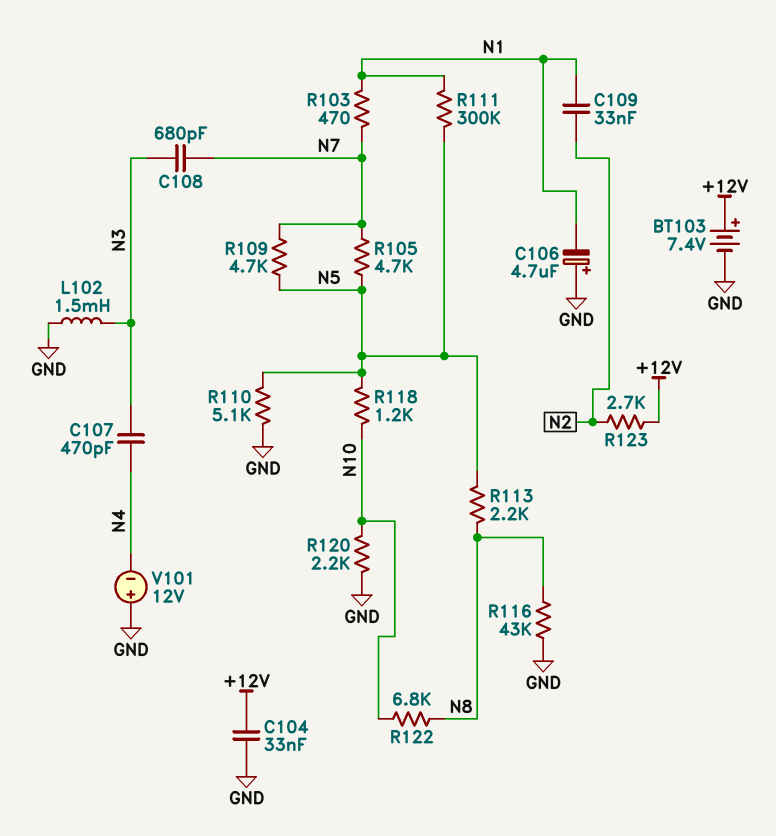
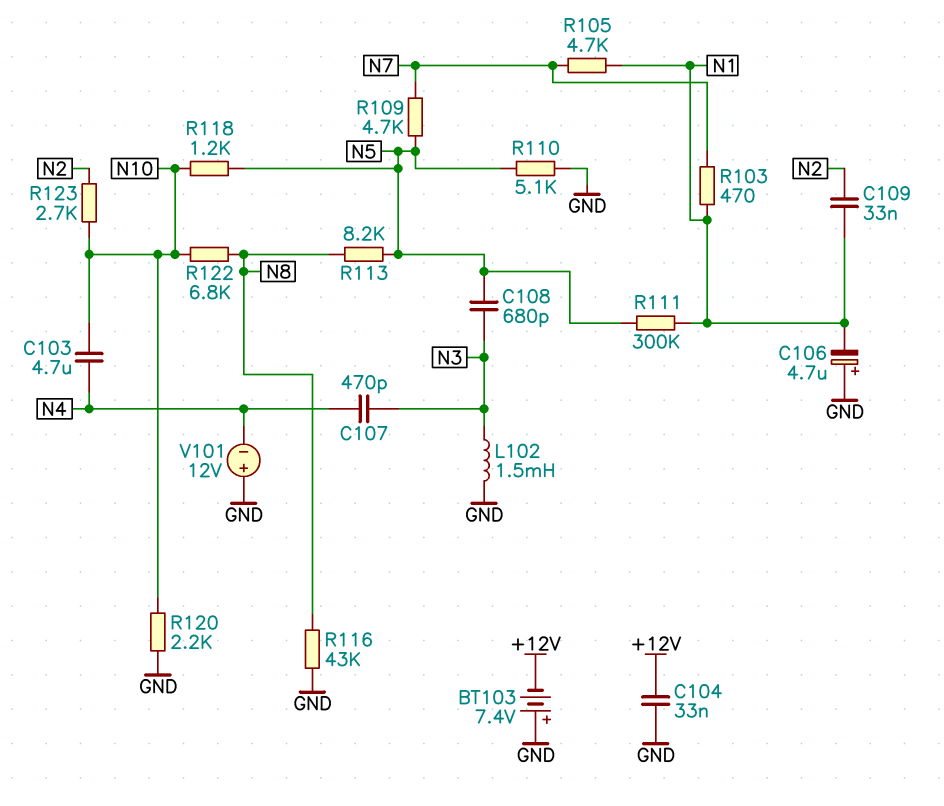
BT103: 7.4V (plus +12V, minus GND) -> 7.4V (plus GND, minus +12V)
C103: none -> 4.7uF (N4, N10)
C108: 680pF (N3, N7) -> 680pF (N3, N5)
R105: 4.7k (N5, N7) -> 4.7k (N1, N7)
R113: 2.2k (N5, N8) -> 8.2k (N5, N8)
R123: 2.7k (+12V, N2) -> 2.7k (N2, N10)

